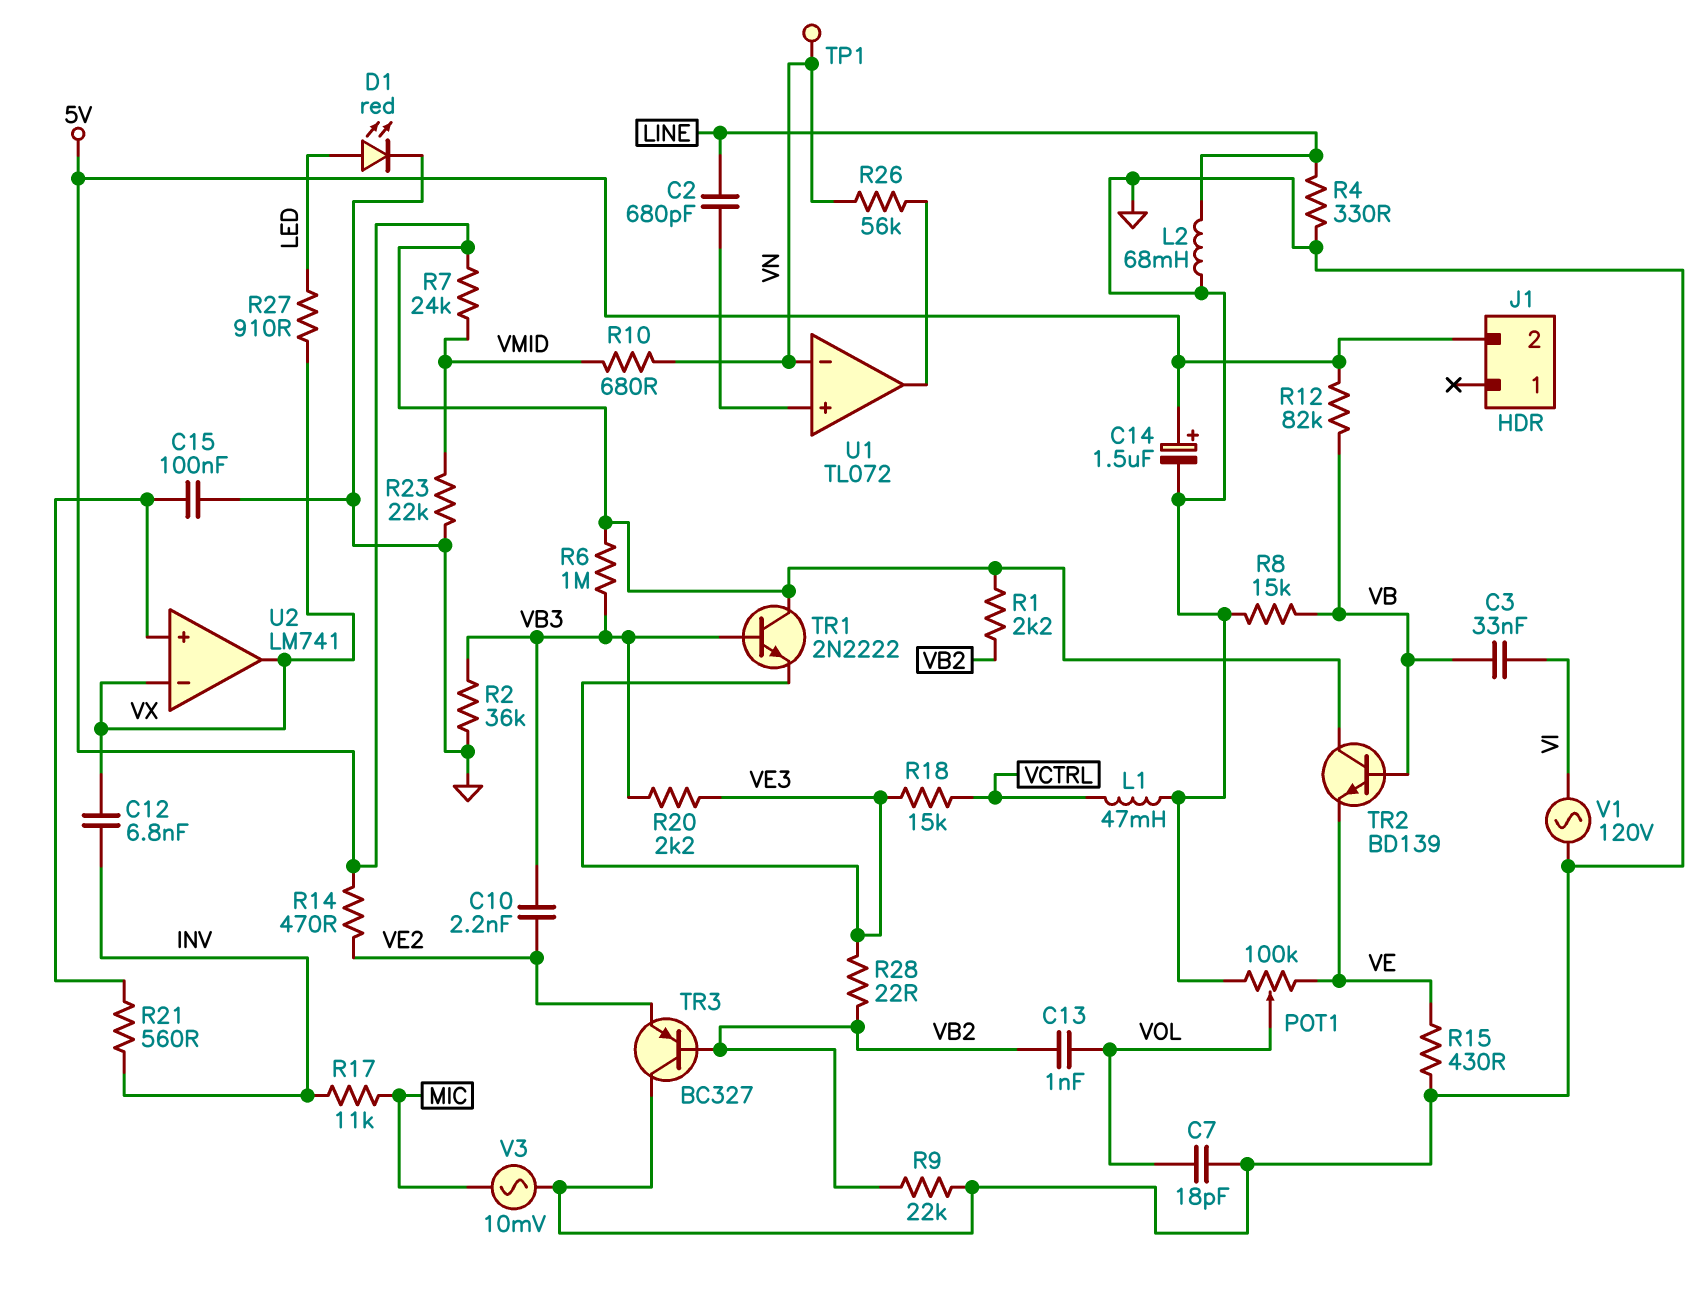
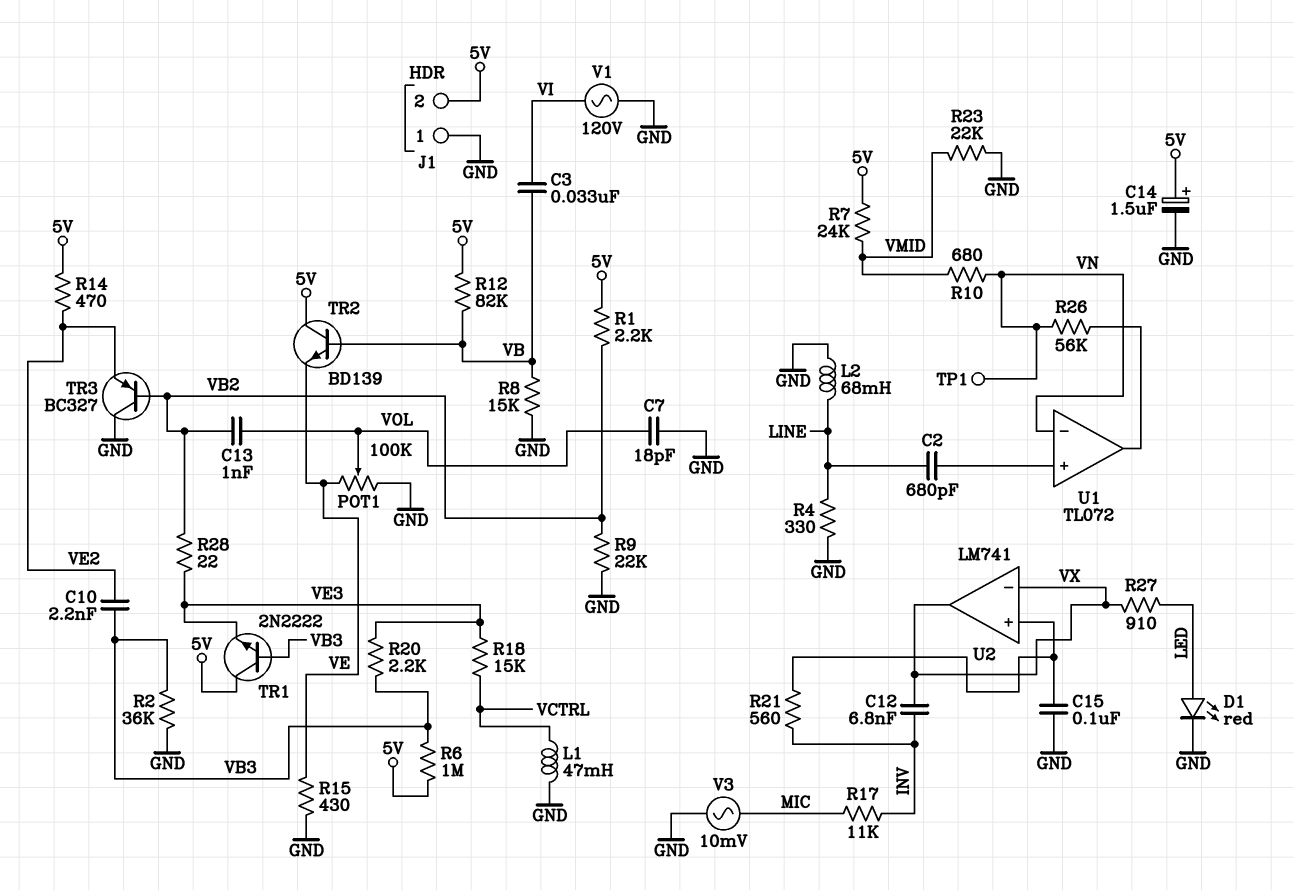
J1 pin 1: none -> GND

